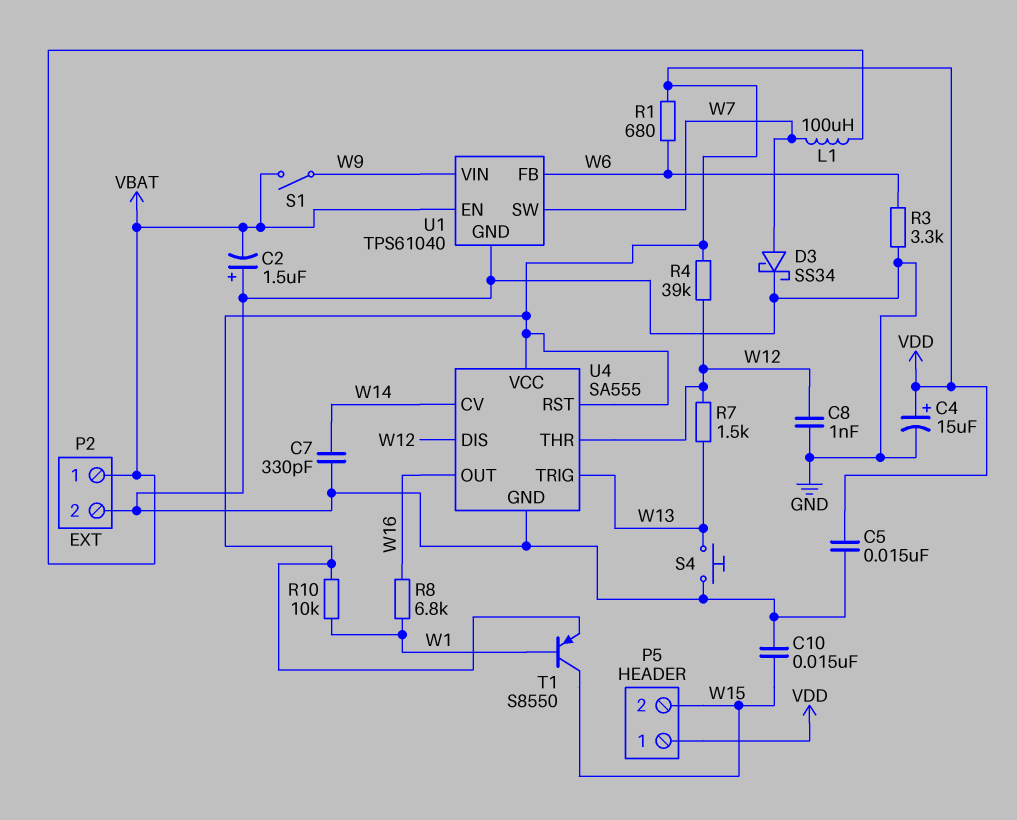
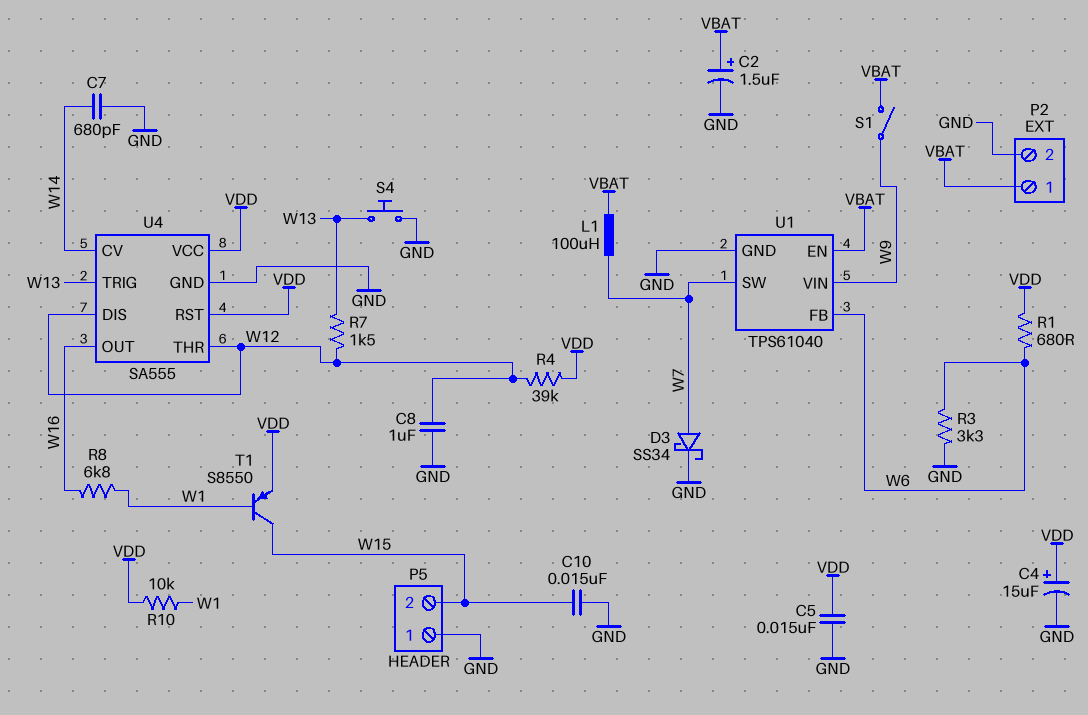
C2: 1.5uF (plus GND, minus VBAT) -> 1.5uF (plus VBAT, minus GND)
C7: 330pF (GND, W14) -> 680pF (GND, W14)
C8: 1nF (GND, W12) -> 1uF (GND, W12)
P5 pin 1: VDD -> GND

